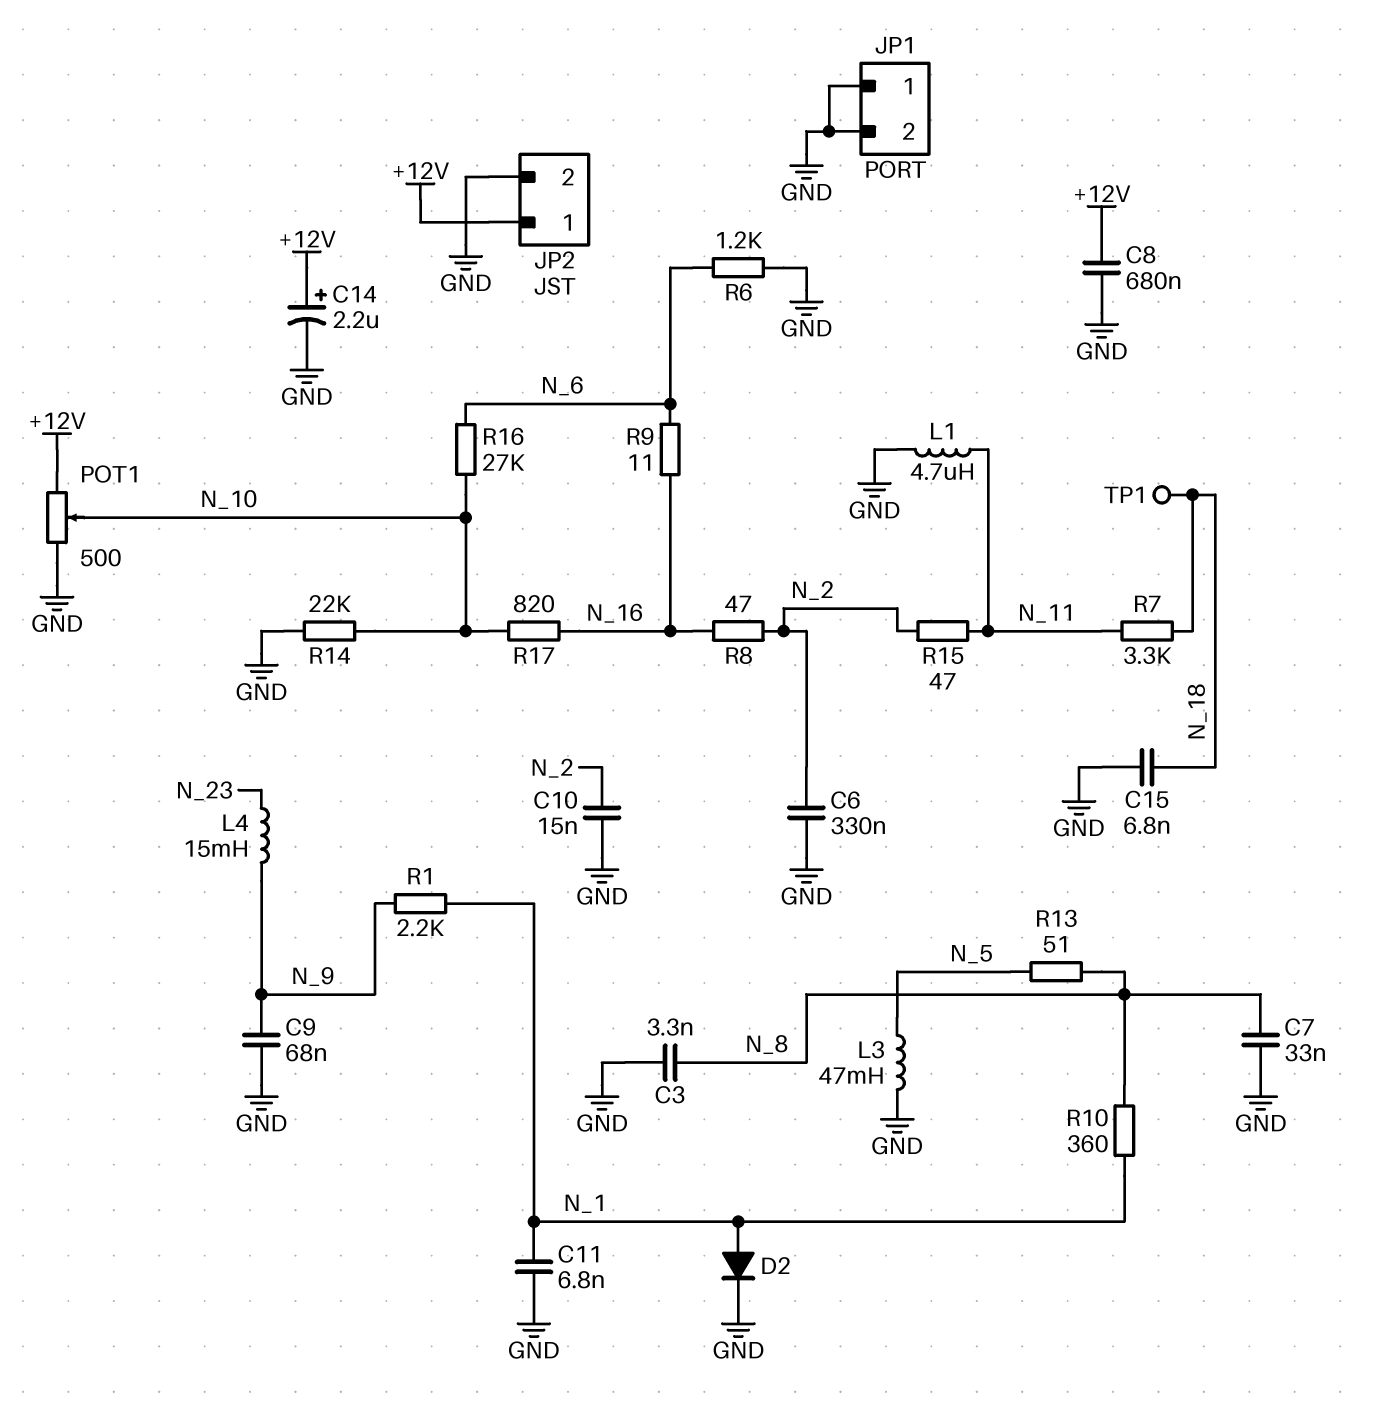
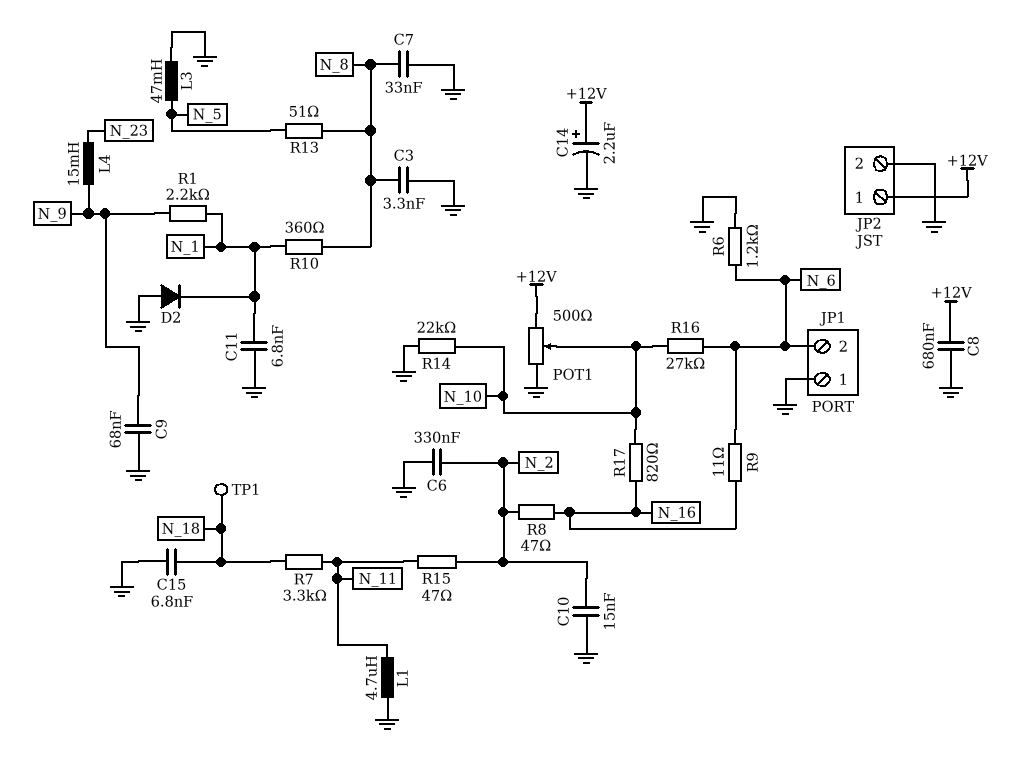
D2: diode (A N_1, K GND) -> diode (A GND, K N_1)
JP1 pin 2: GND -> N_6

